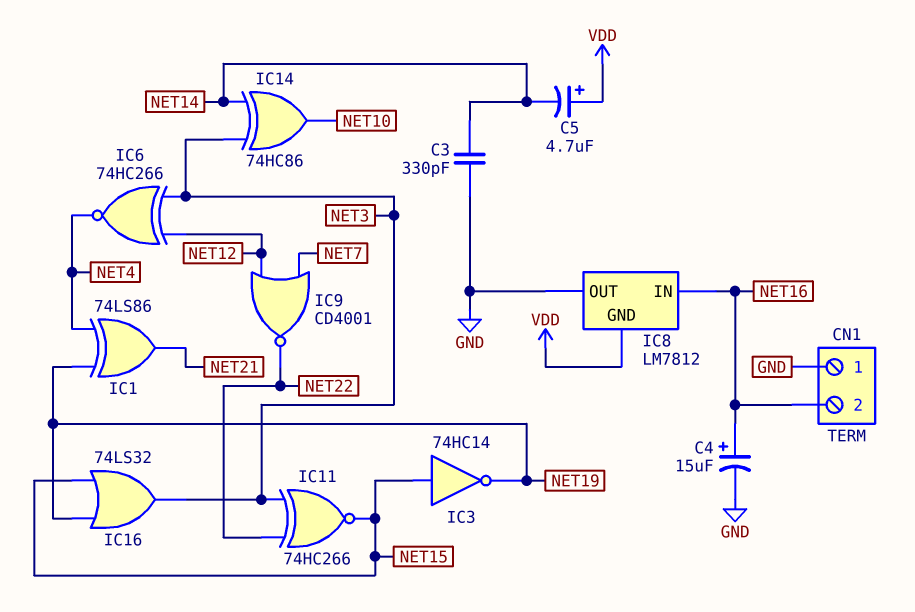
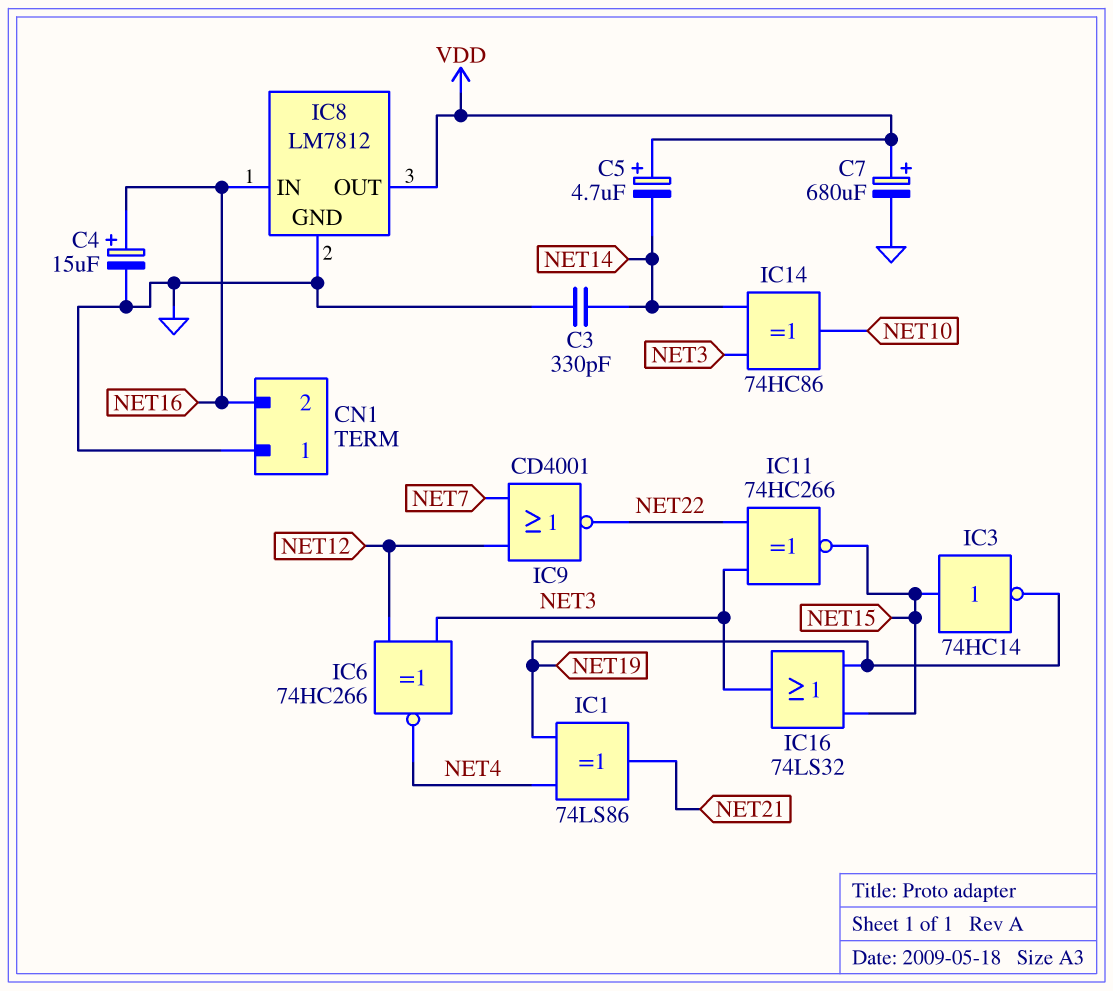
C7: none -> 680uF (plus VDD, minus GND)
IC8 pin GND: VDD -> GND
IC8 pin OUT: GND -> VDD

